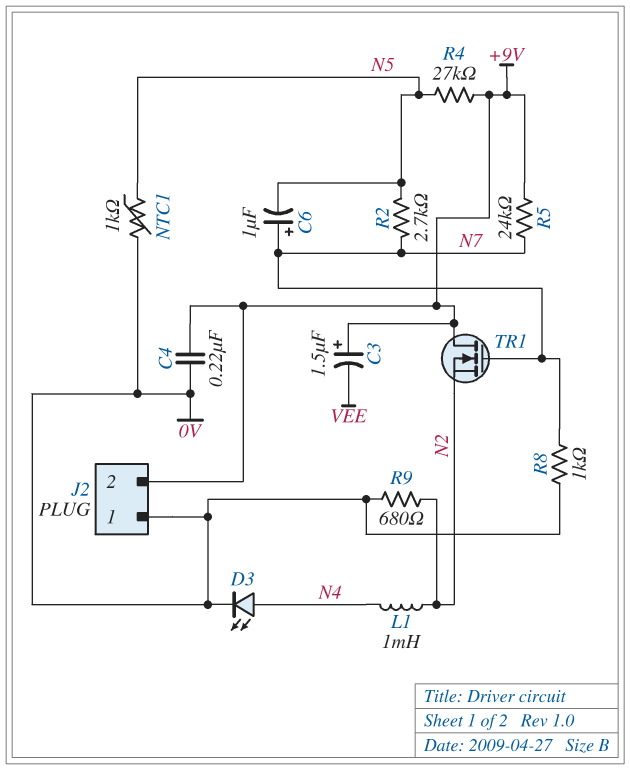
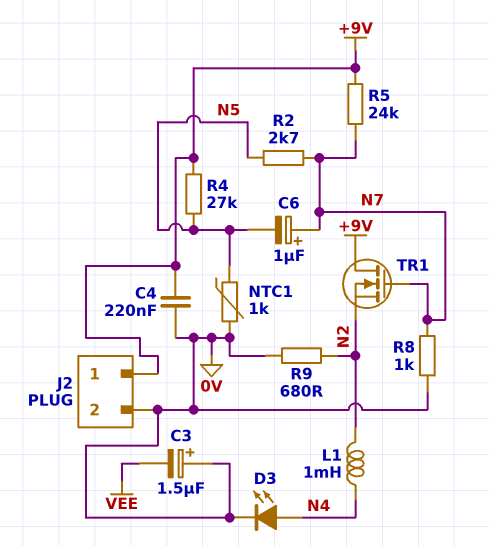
C3: 1.5uF (plus +9V, minus VEE) -> 1.5uF (plus 0V, minus VEE)
J2 pin 1: 0V -> +9V
J2 pin 2: +9V -> 0V

